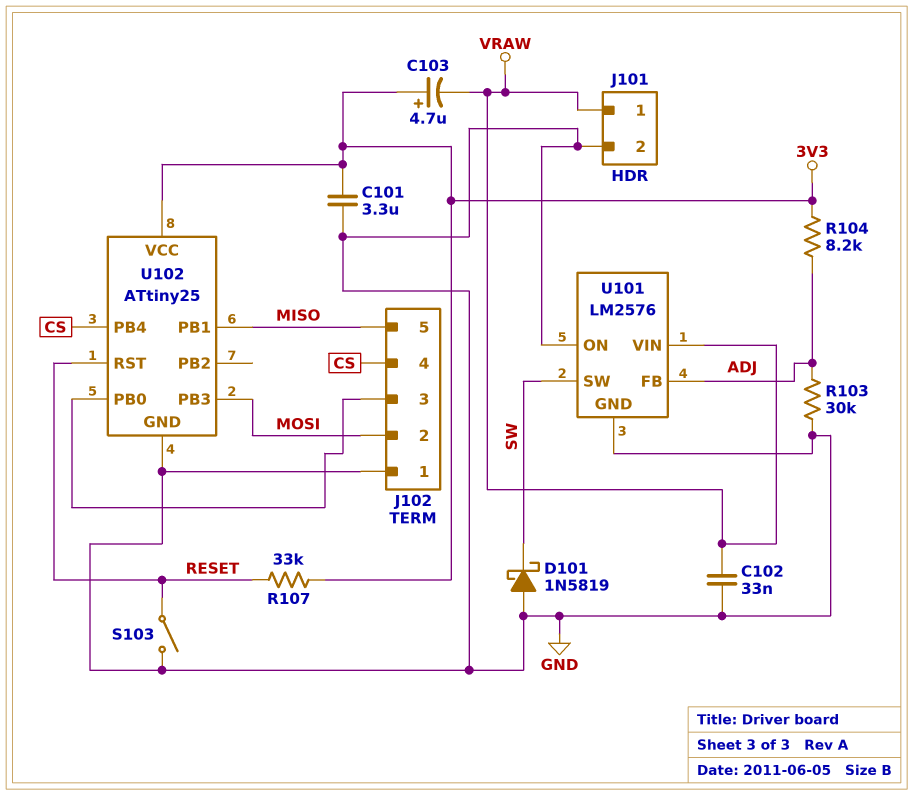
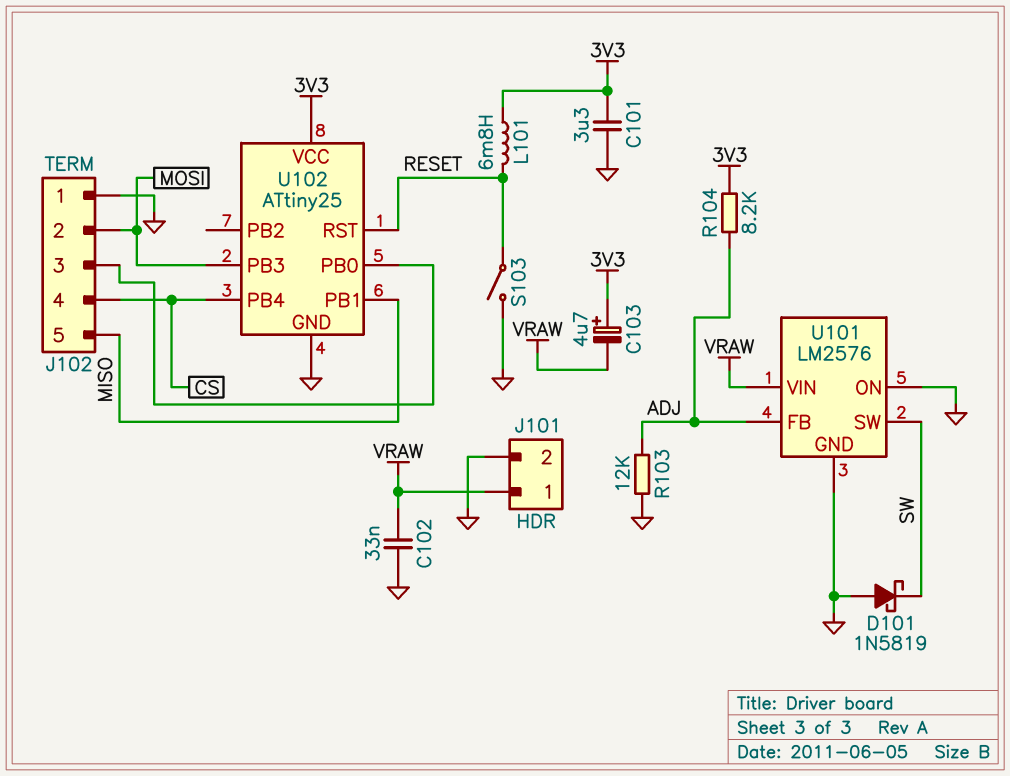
L101: none -> 6.8mH (3V3, RESET)
R103: 30k (ADJ, GND) -> 12k (ADJ, GND)
R107: 33k (3V3, RESET) -> none

